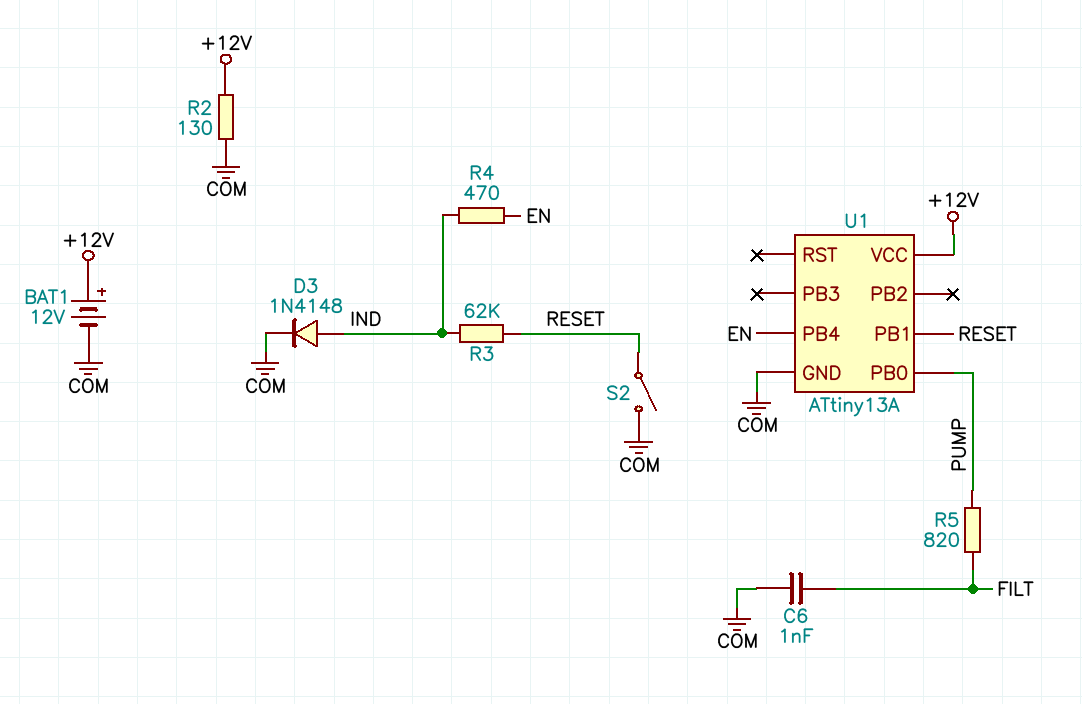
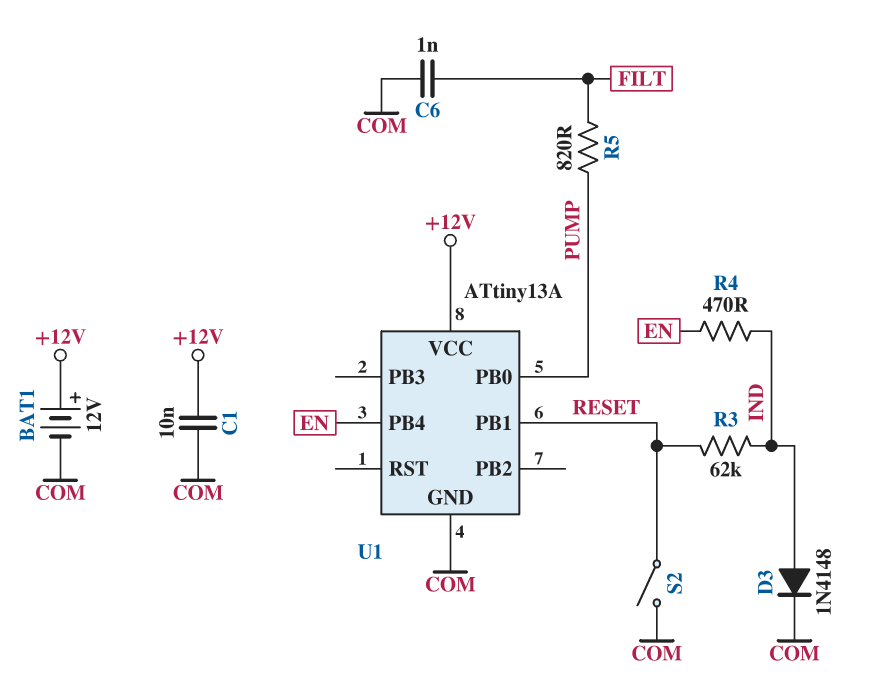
C1: none -> 10nF (+12V, COM)
R2: 130 (+12V, COM) -> none

